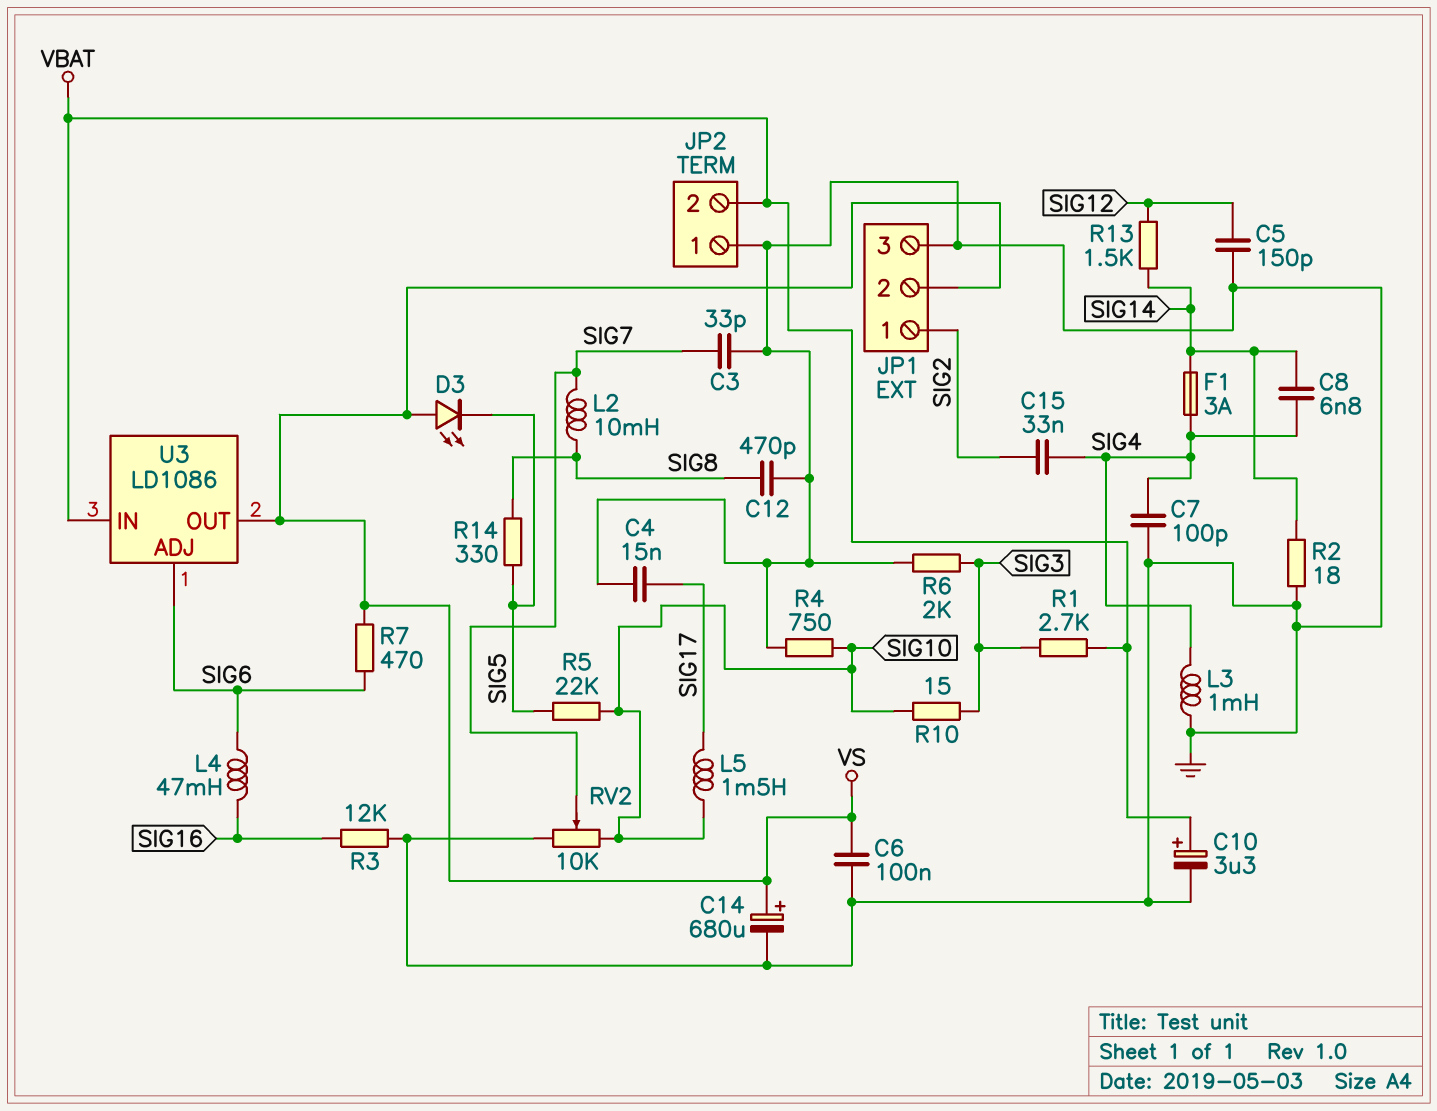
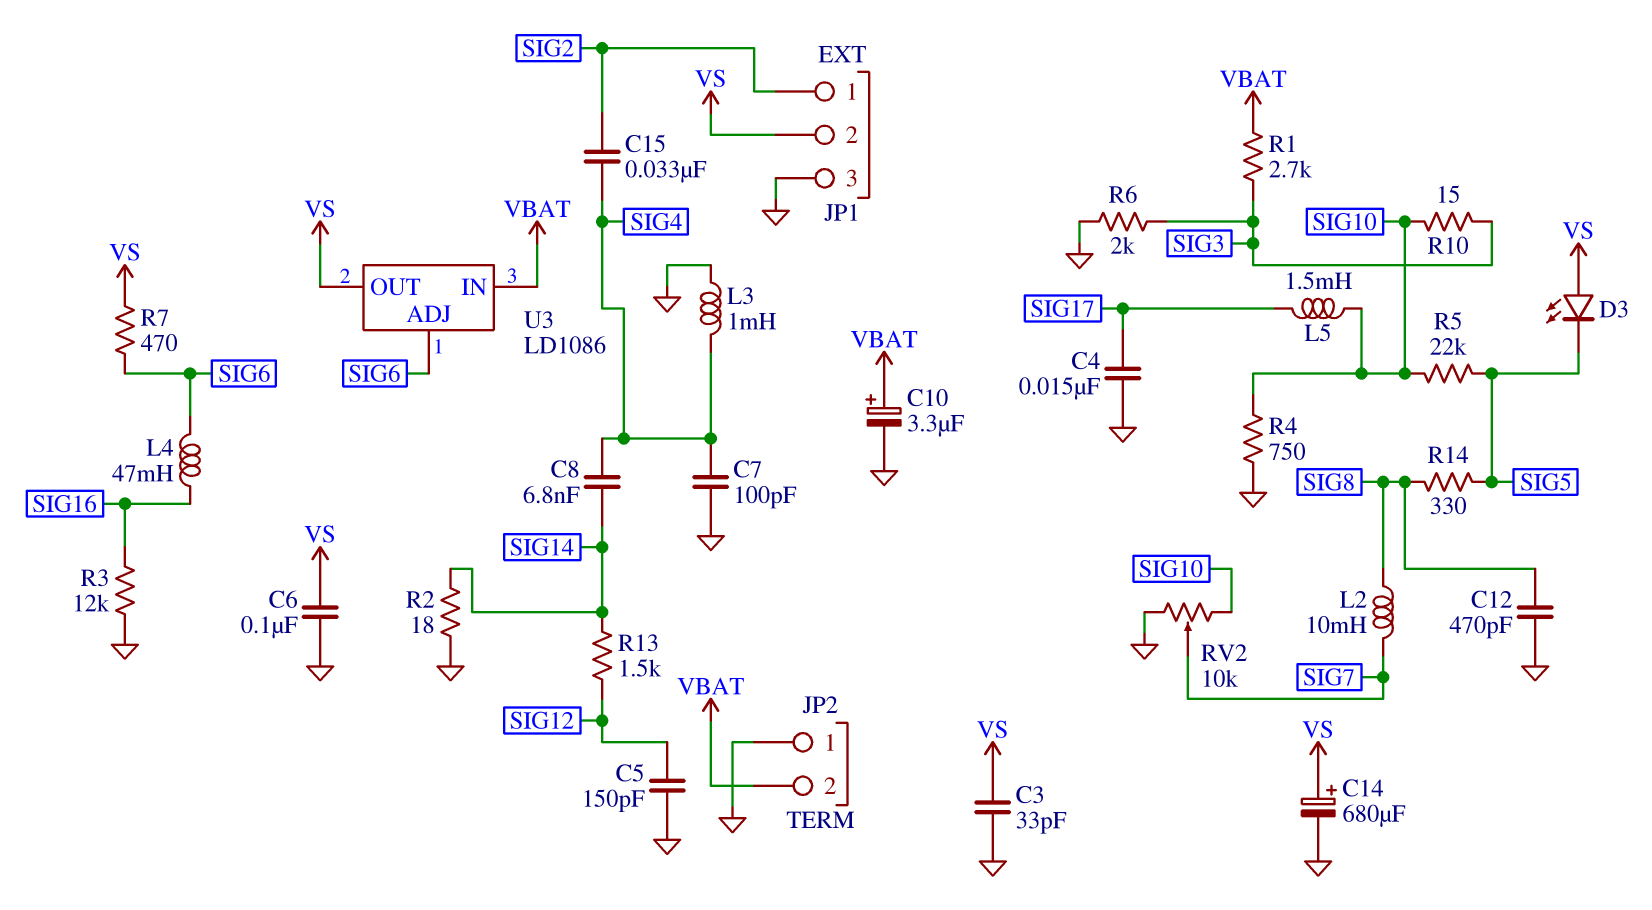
C3: 33pF (GND, SIG7) -> 33pF (GND, VS)
F1: 3A (SIG4, SIG14) -> none

